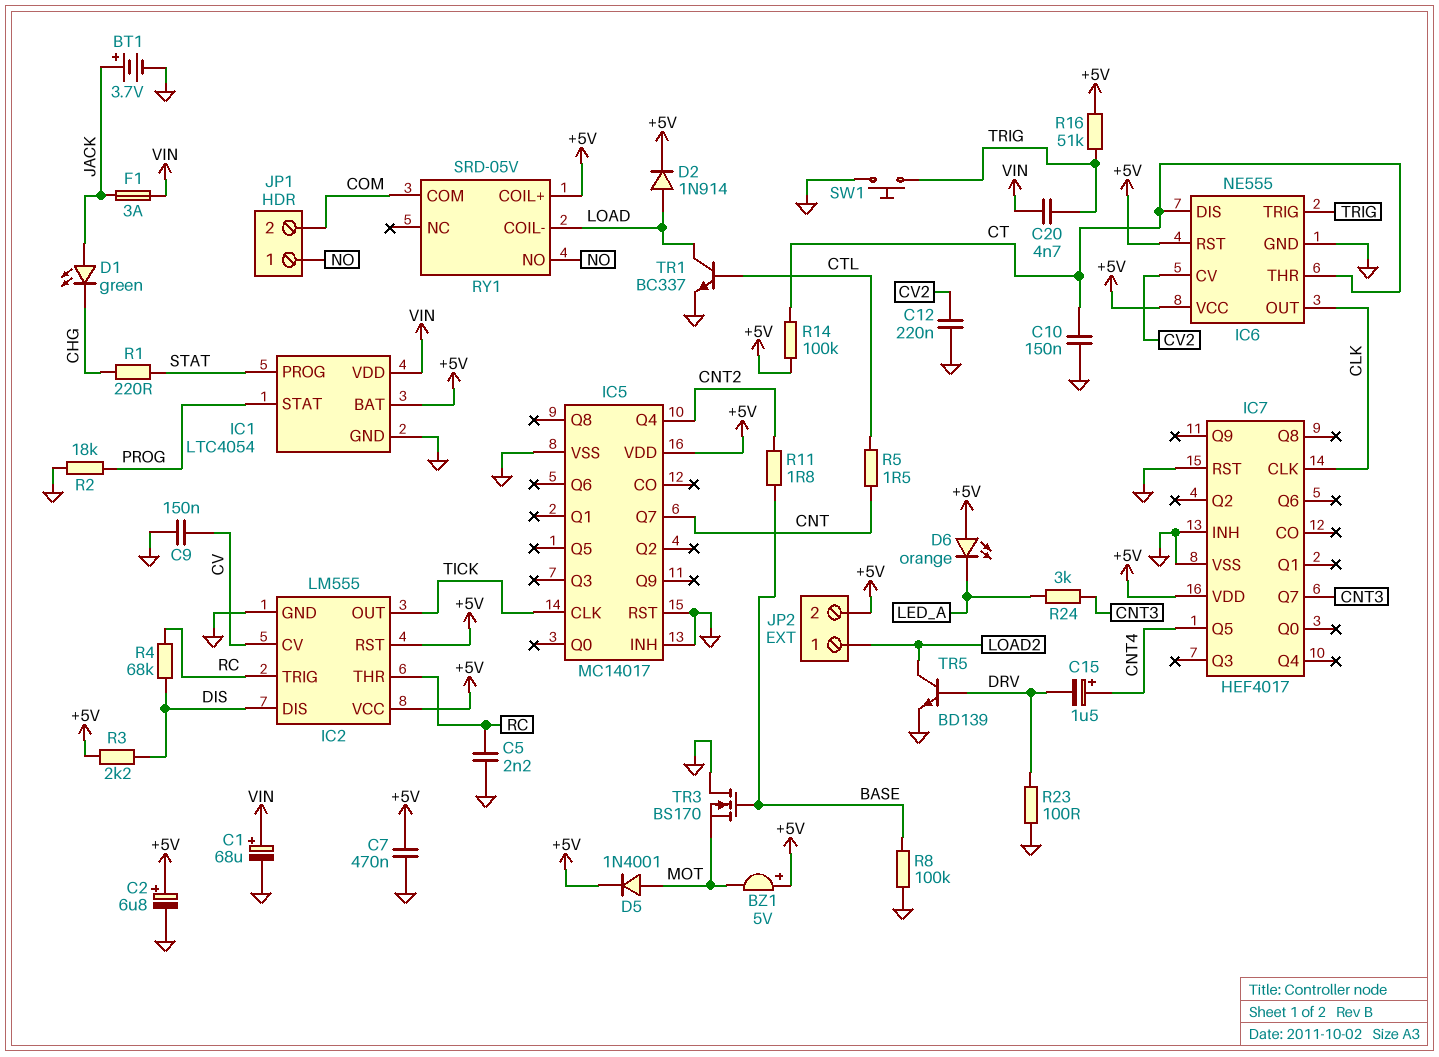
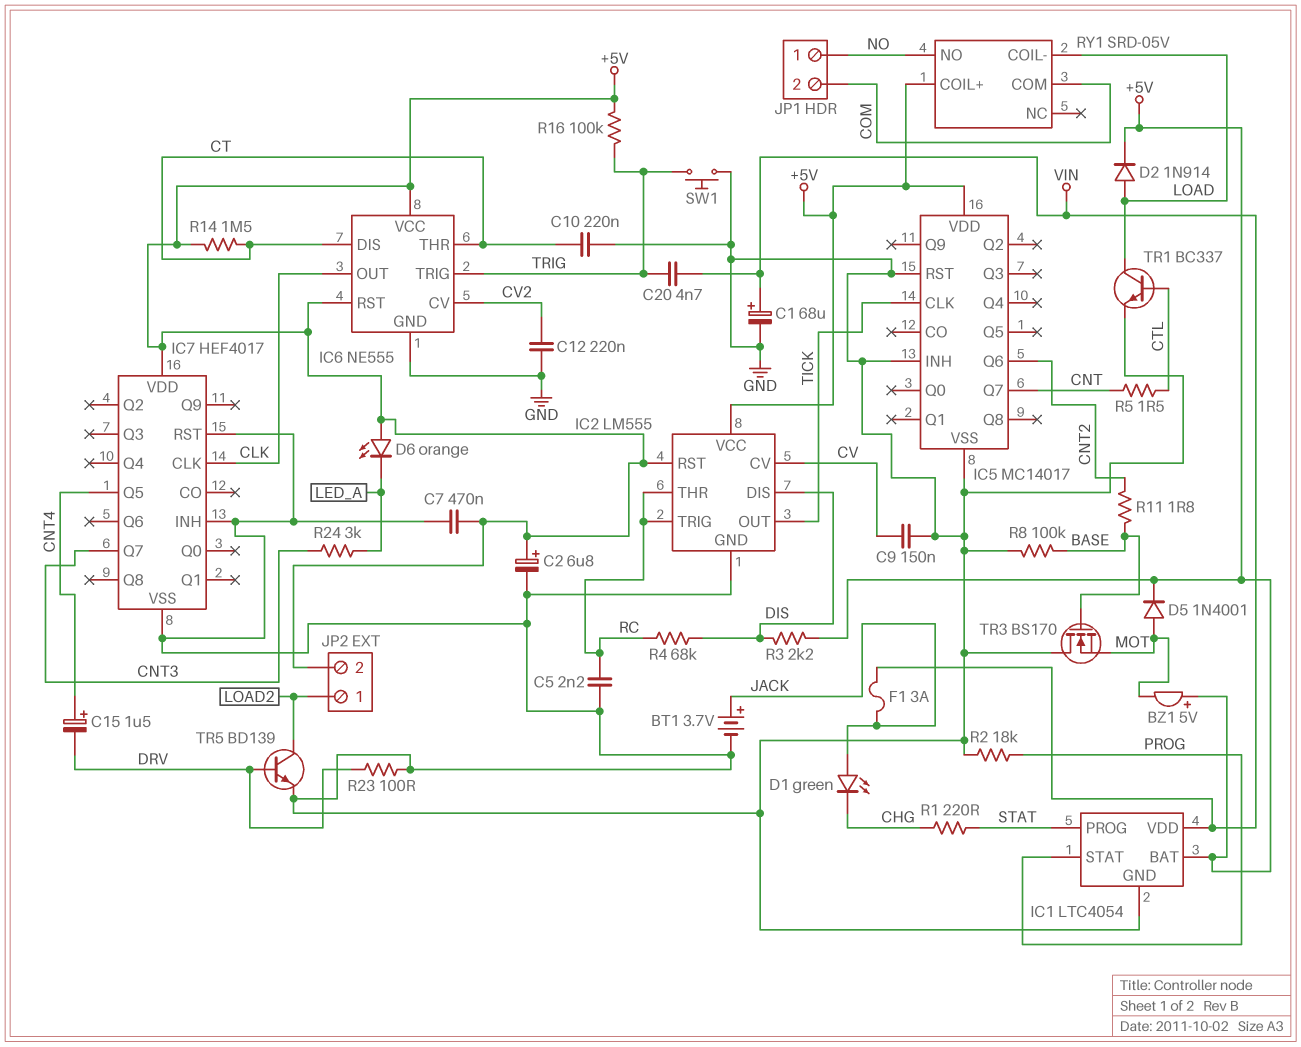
C10: 150nF (CT, GND) -> 220nF (CT, GND)
IC5 pin Q4: CNT2 -> none
IC5 pin Q6: none -> CNT2
R14: 100k (+5V, CT) -> 1.5M (+5V, CT)
R16: 51k (+5V, TRIG) -> 100k (+5V, TRIG)

